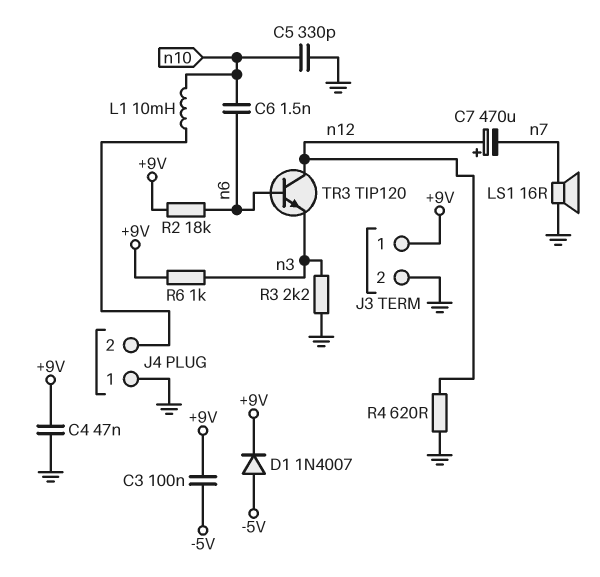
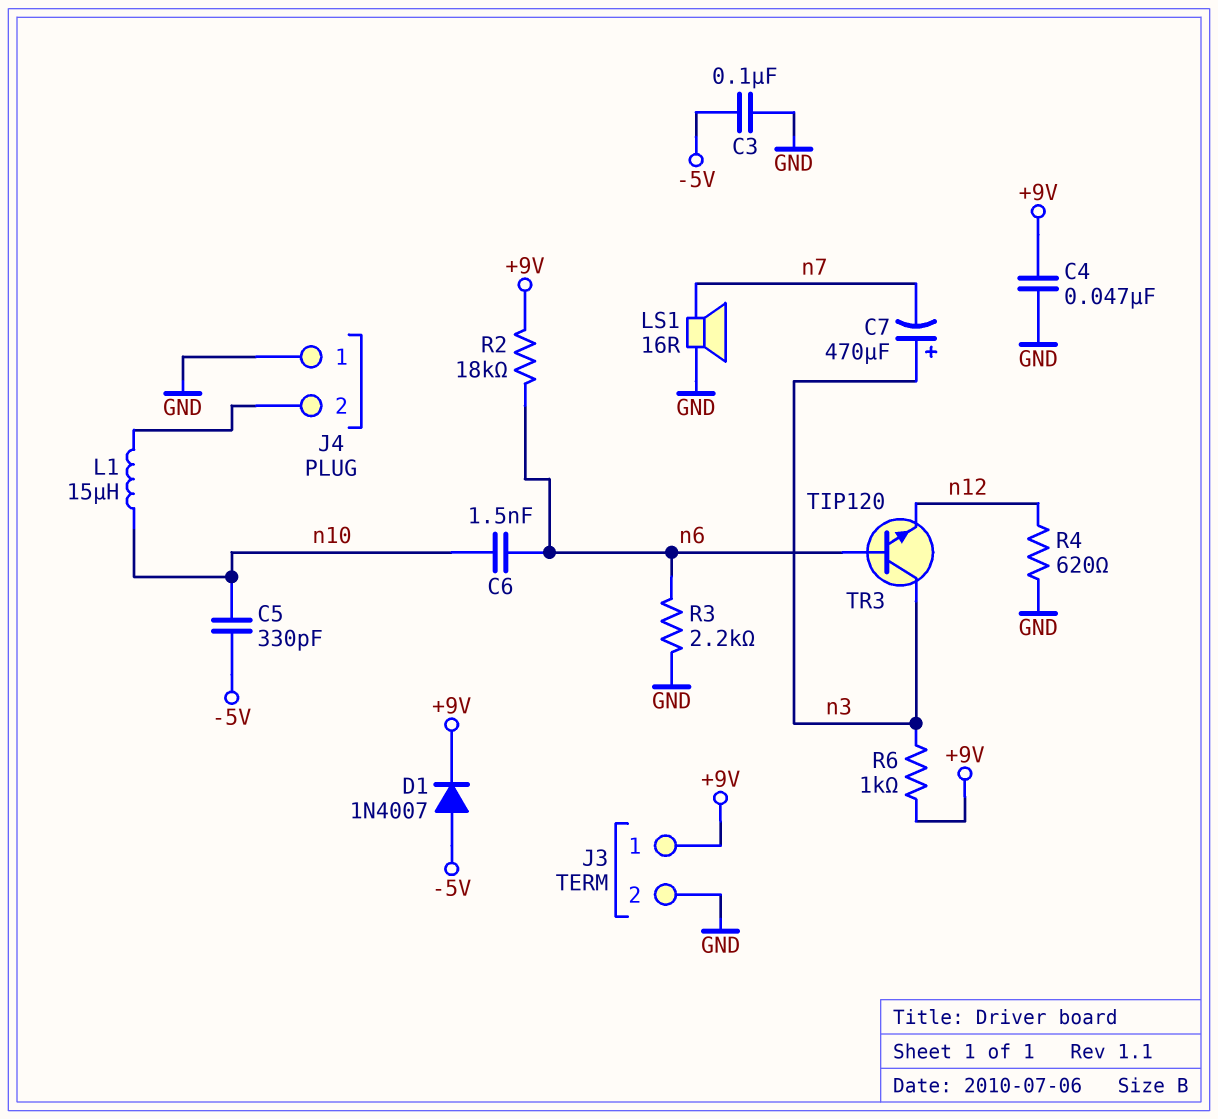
C3: 100nF (+9V, -5V) -> 100nF (-5V, GND)
C5: 330pF (GND, n10) -> 330pF (-5V, n10)
C7: 470uF (plus n12, minus n7) -> 470uF (plus n3, minus n7)
L1: 10mH (J4/2, n10) -> 15uH (J4/2, n10)
R3: 2.2k (GND, n3) -> 2.2k (GND, n6)
TR3: NPN TIP120 (B n6, C n12, E n3) -> NPN TIP120 (B n6, C n3, E n12)

